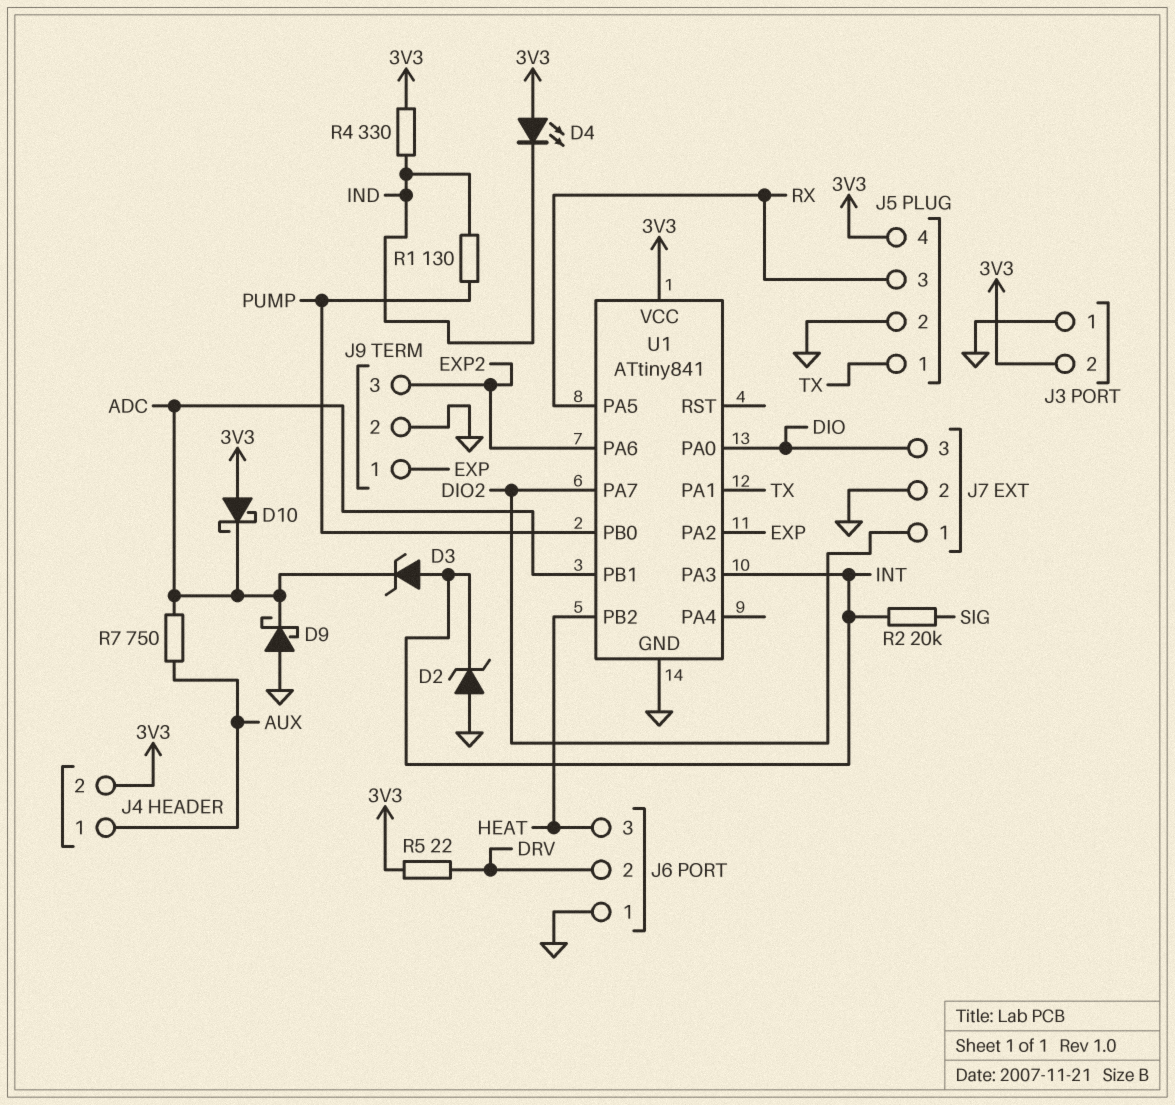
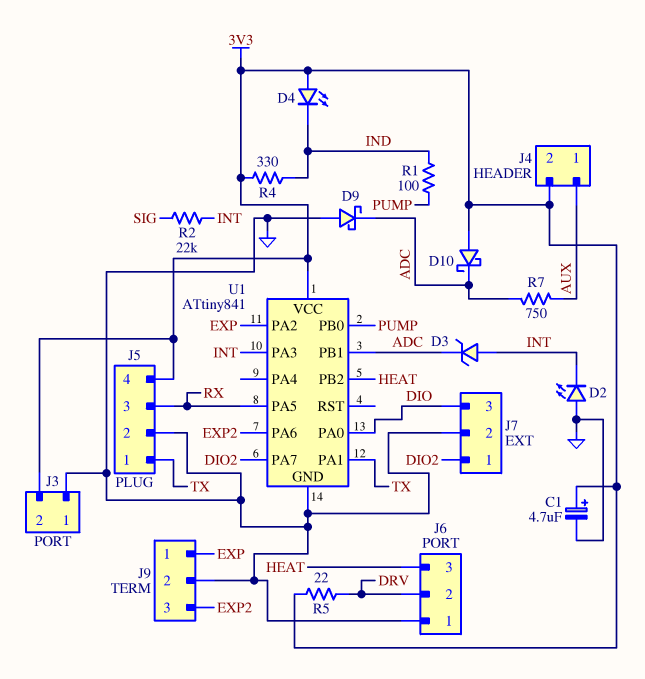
C1: none -> 4.7uF (plus 3V3, minus GND)
D2: zener (A GND, K INT) -> LED (A GND, K INT)
R1: 130 (IND, PUMP) -> 100 (IND, PUMP)
R2: 20k (INT, SIG) -> 22k (INT, SIG)

